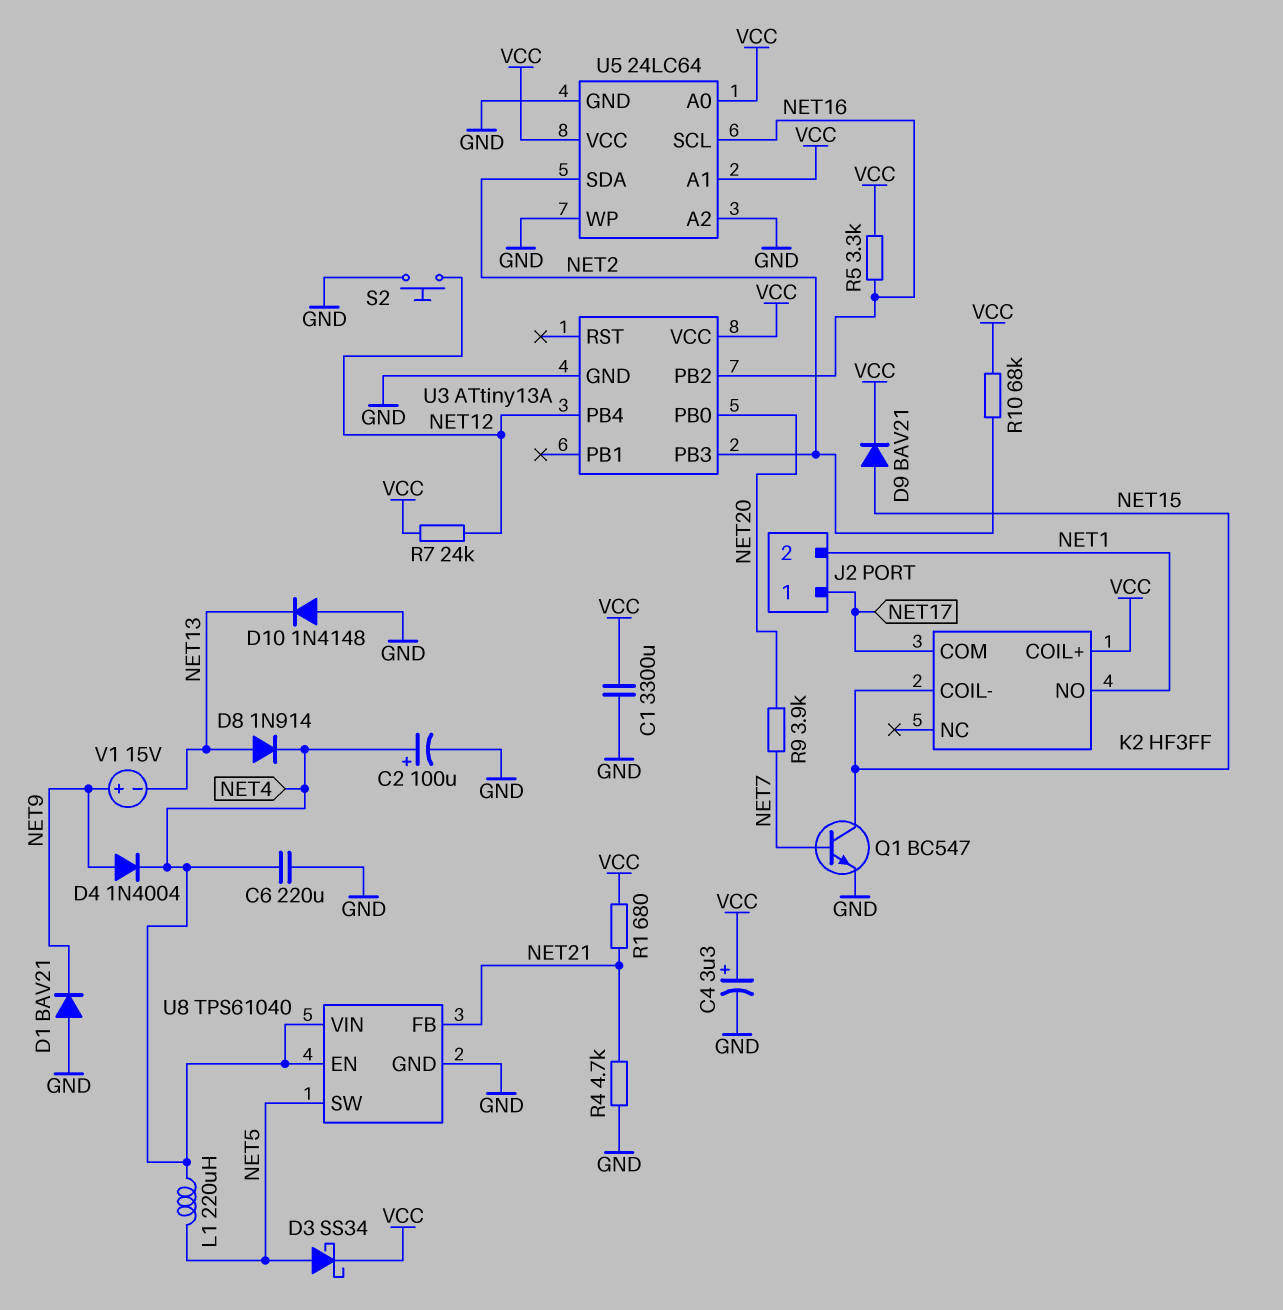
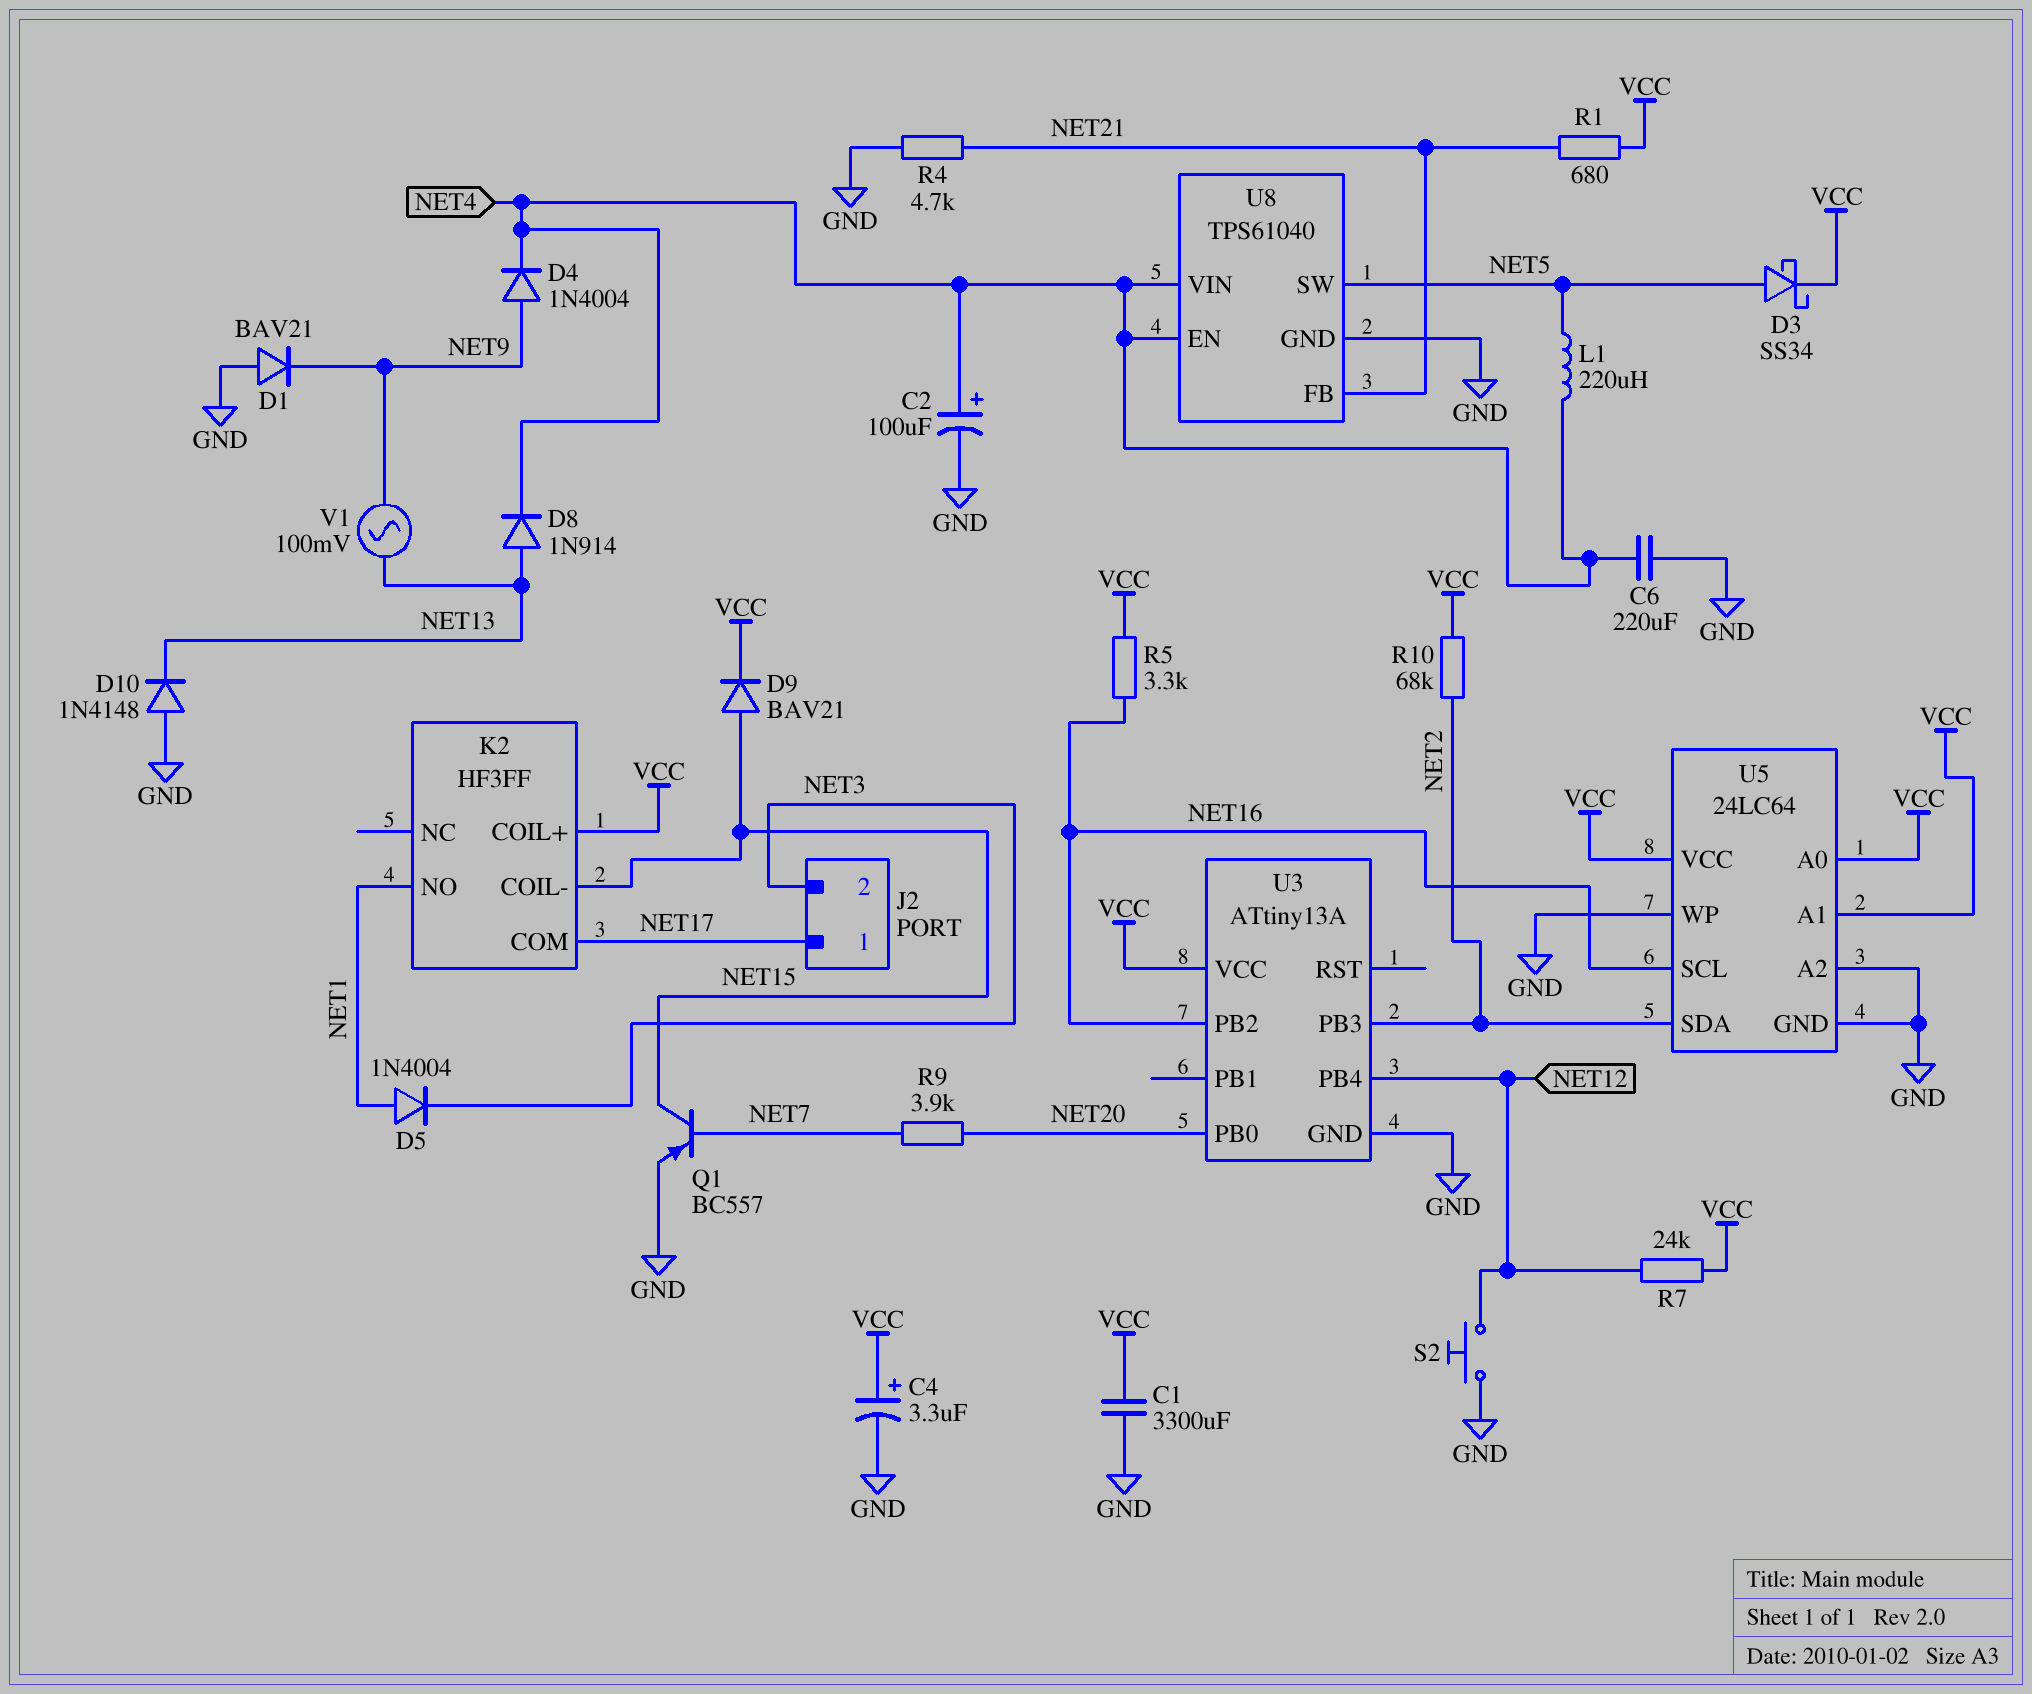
D5: none -> diode 1N4004 (A NET1, K NET3)
J2 pin 2: NET1 -> NET3
Q1: NPN BC547 (B NET7, C NET15, E GND) -> PNP BC557 (B NET7, C NET15, E GND)
V1: 15V (plus NET9, minus NET13) -> AC 100mV (NET9, NET13)

